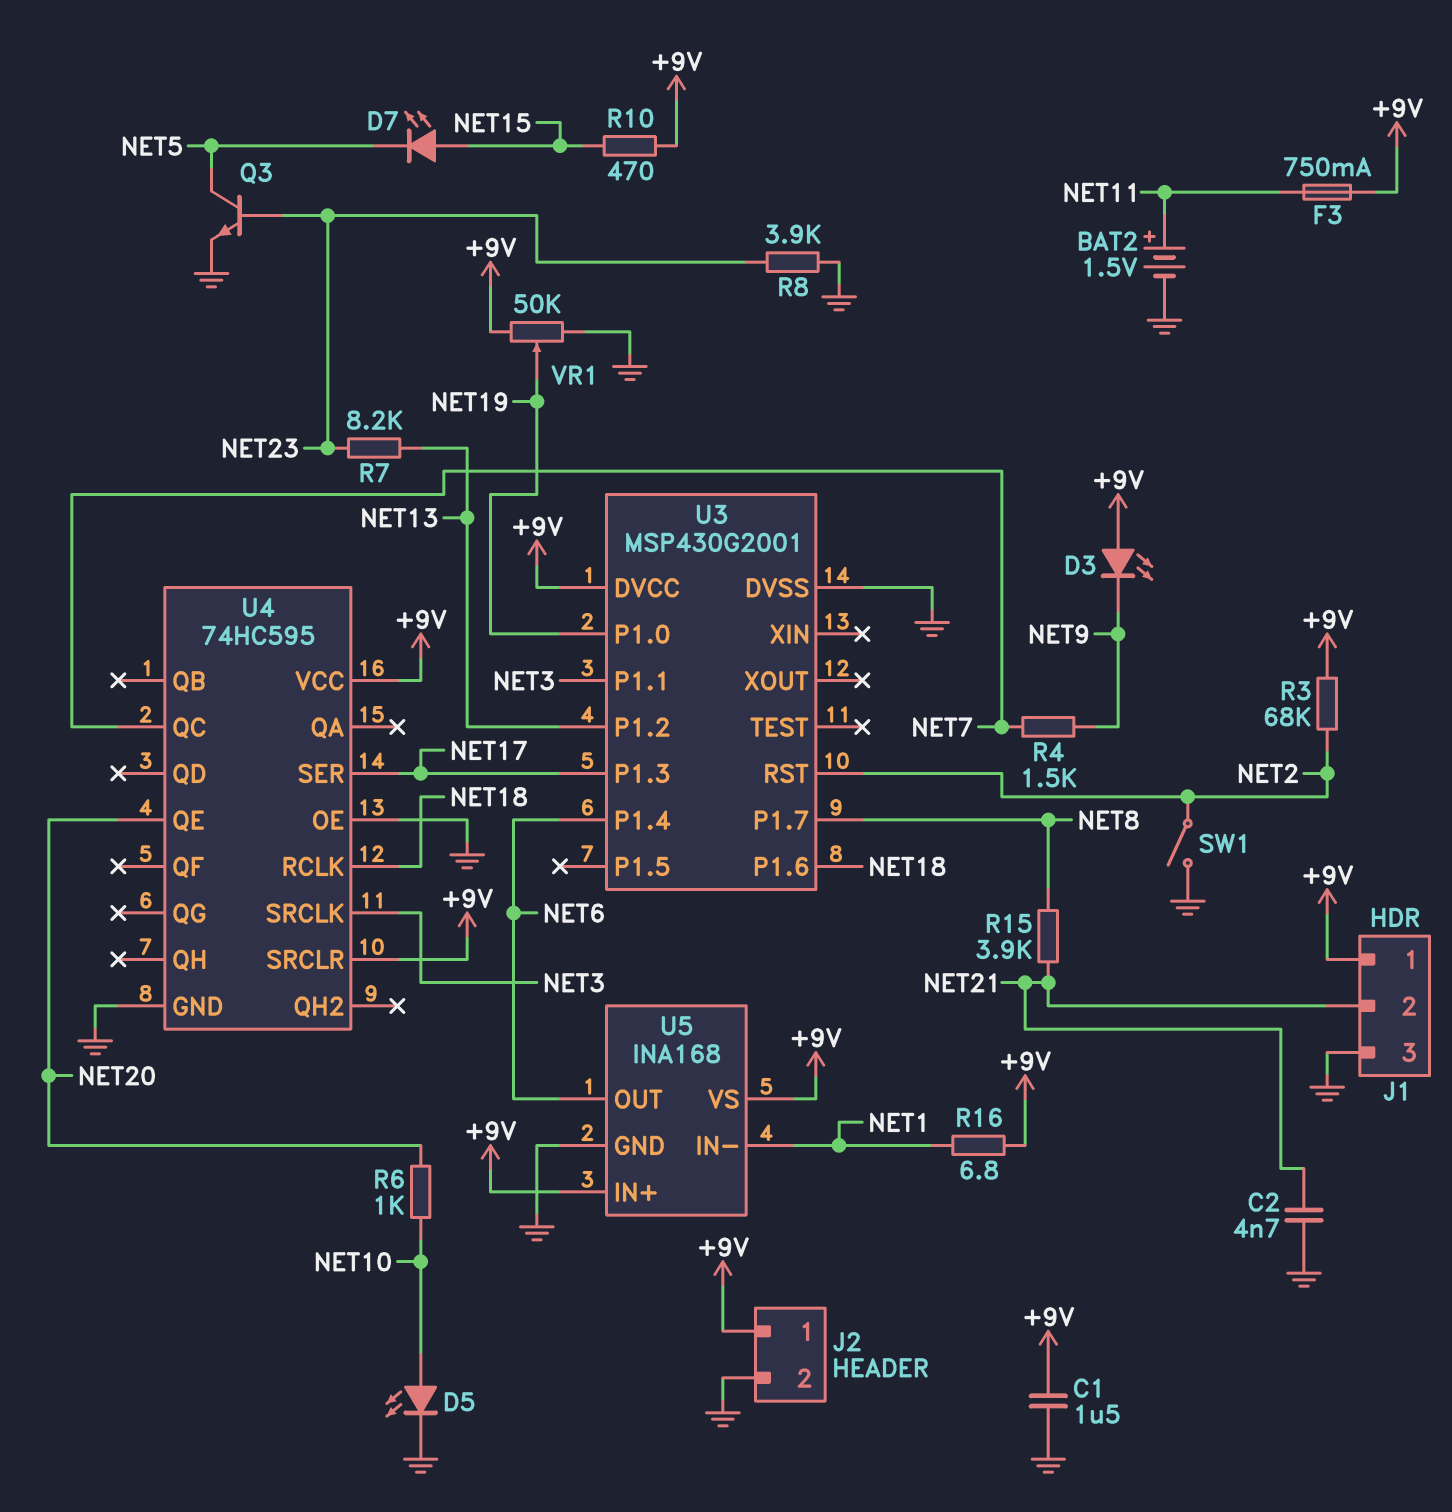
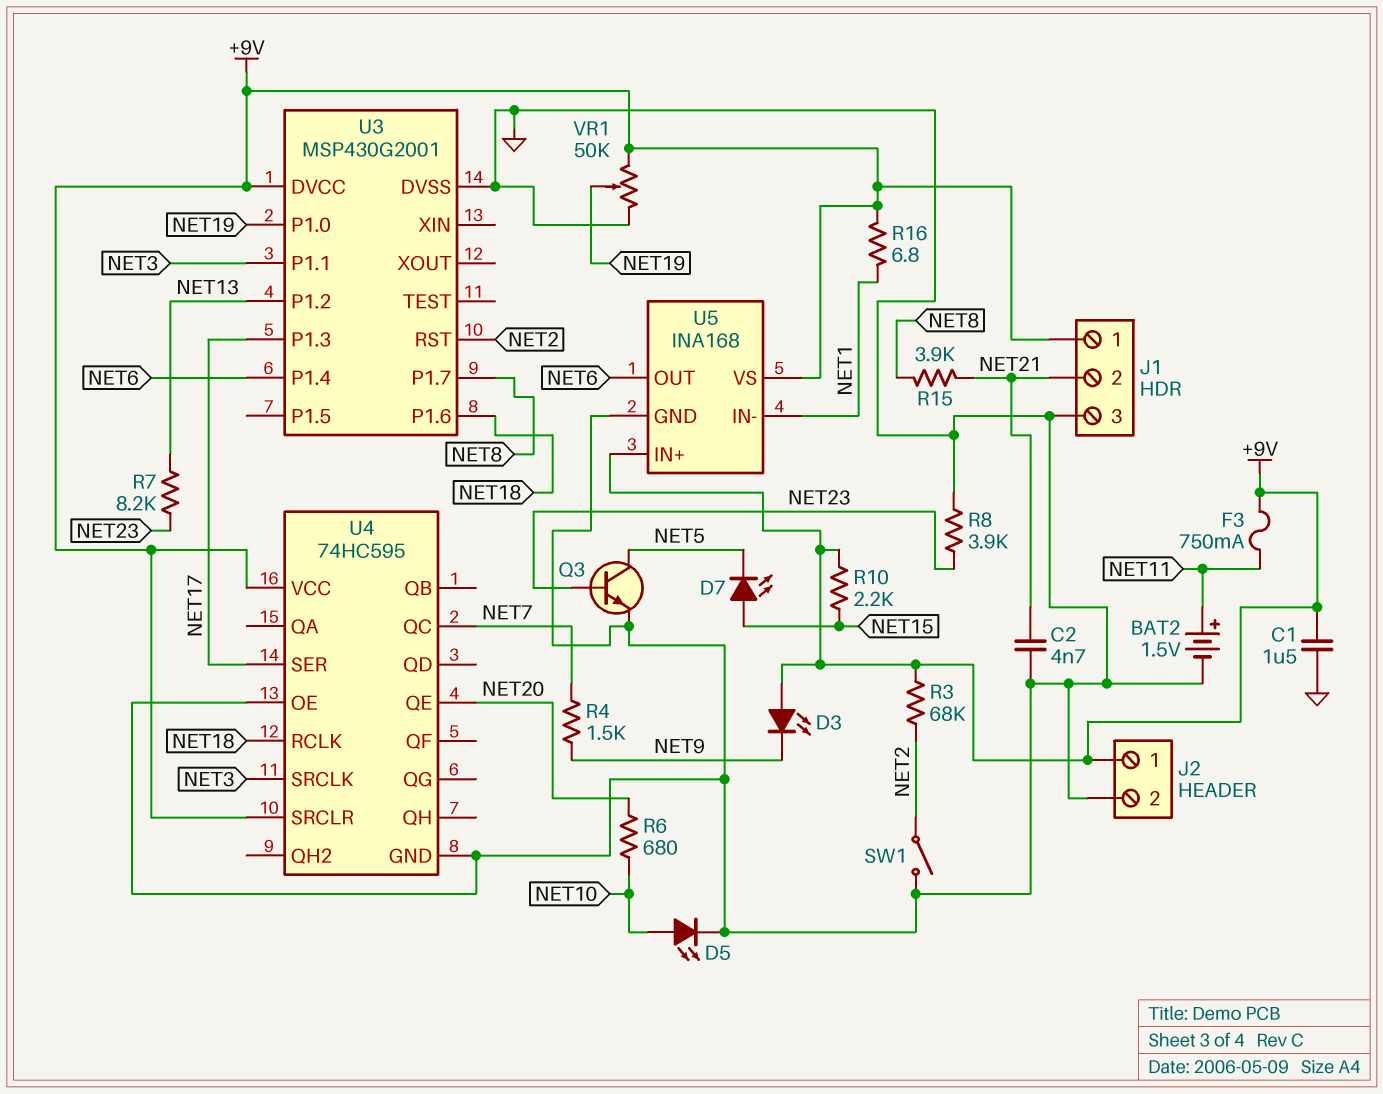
R6: 1k (NET10, NET20) -> 680 (NET10, NET20)
R10: 470 (+9V, NET15) -> 2.2k (+9V, NET15)

